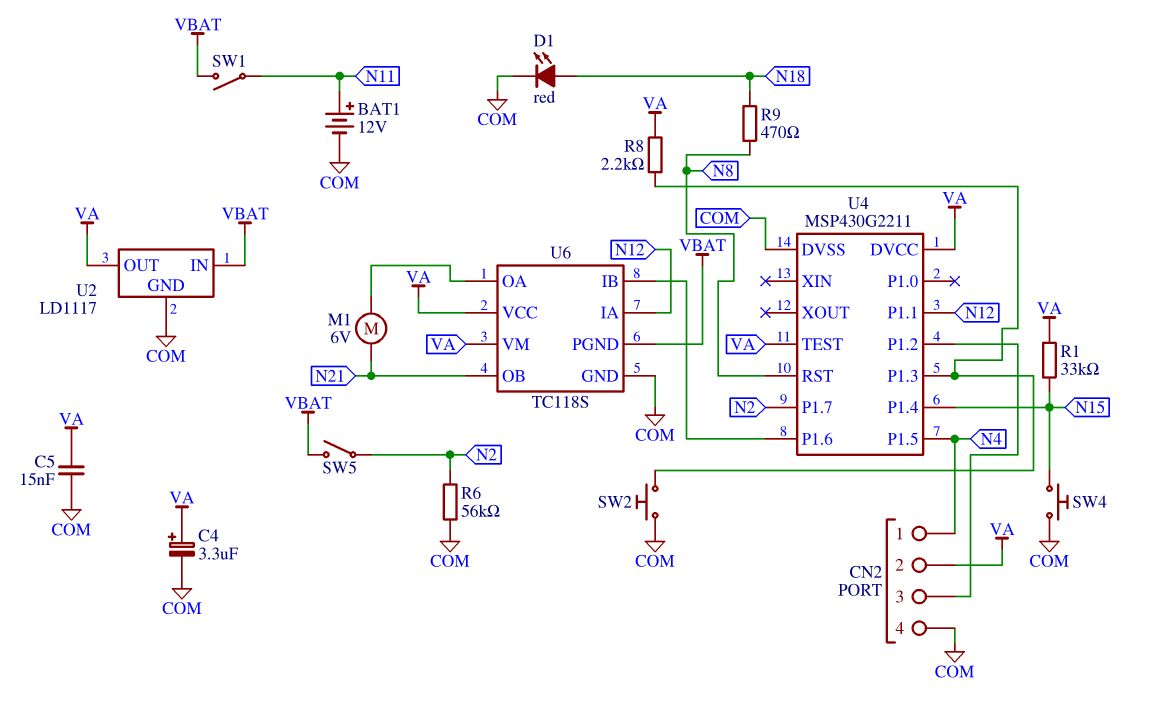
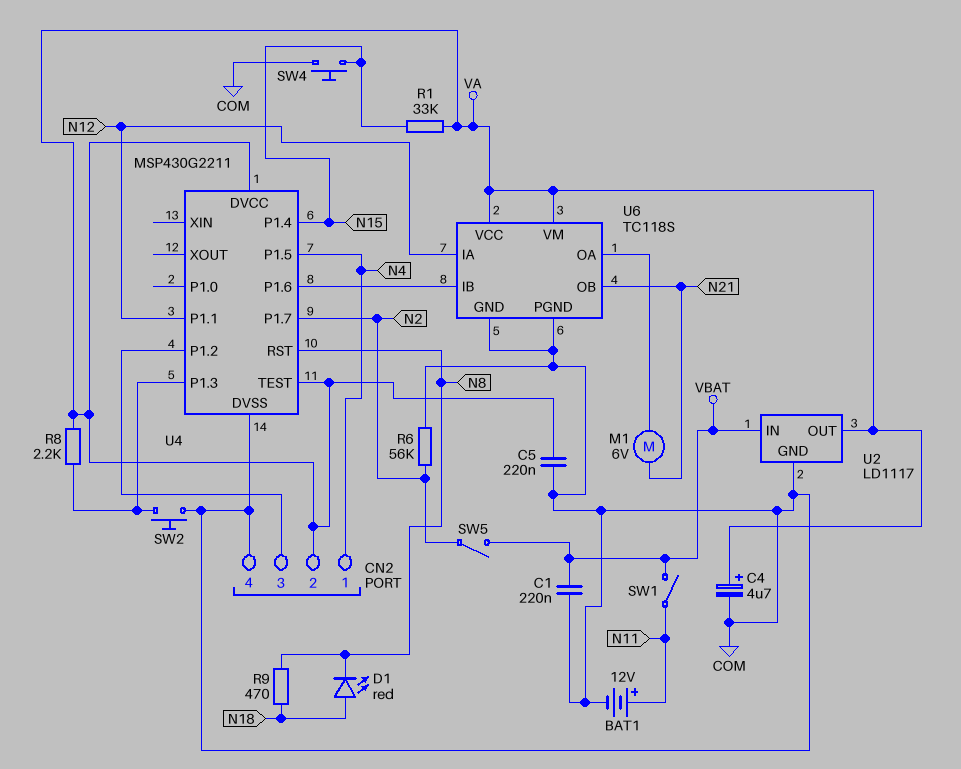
C1: none -> 220nF (COM, VBAT)
C4: 3.3uF (plus VA, minus COM) -> 4.7uF (plus VA, minus COM)
C5: 15nF (COM, VA) -> 220nF (COM, VA)
D1: LED red (A N18, K COM) -> LED red (A N18, K N8)
U6 pin PGND: VBAT -> COM

